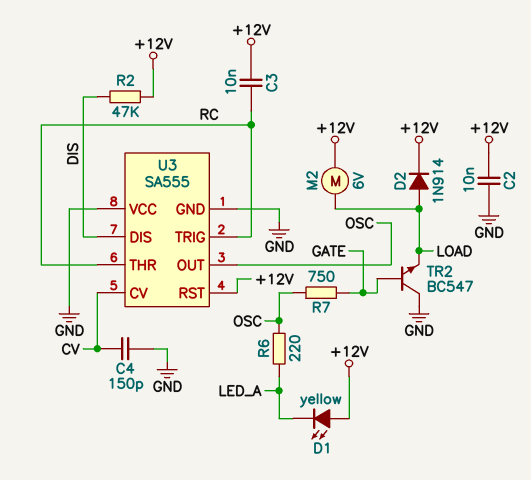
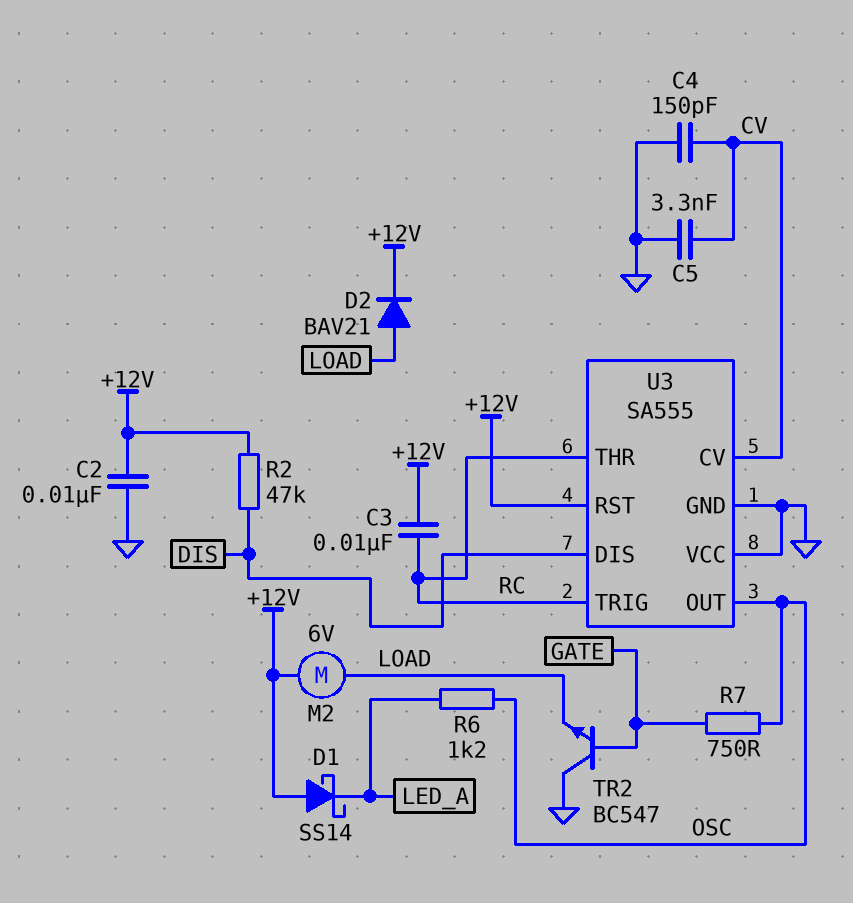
C5: none -> 3.3nF (CV, GND)
D1: LED yellow (A +12V, K LED_A) -> schottky SS14 (A +12V, K LED_A)
D2: diode 1N914 (A LOAD, K +12V) -> diode BAV21 (A LOAD, K +12V)
R6: 220 (LED_A, OSC) -> 1.2k (LED_A, OSC)

